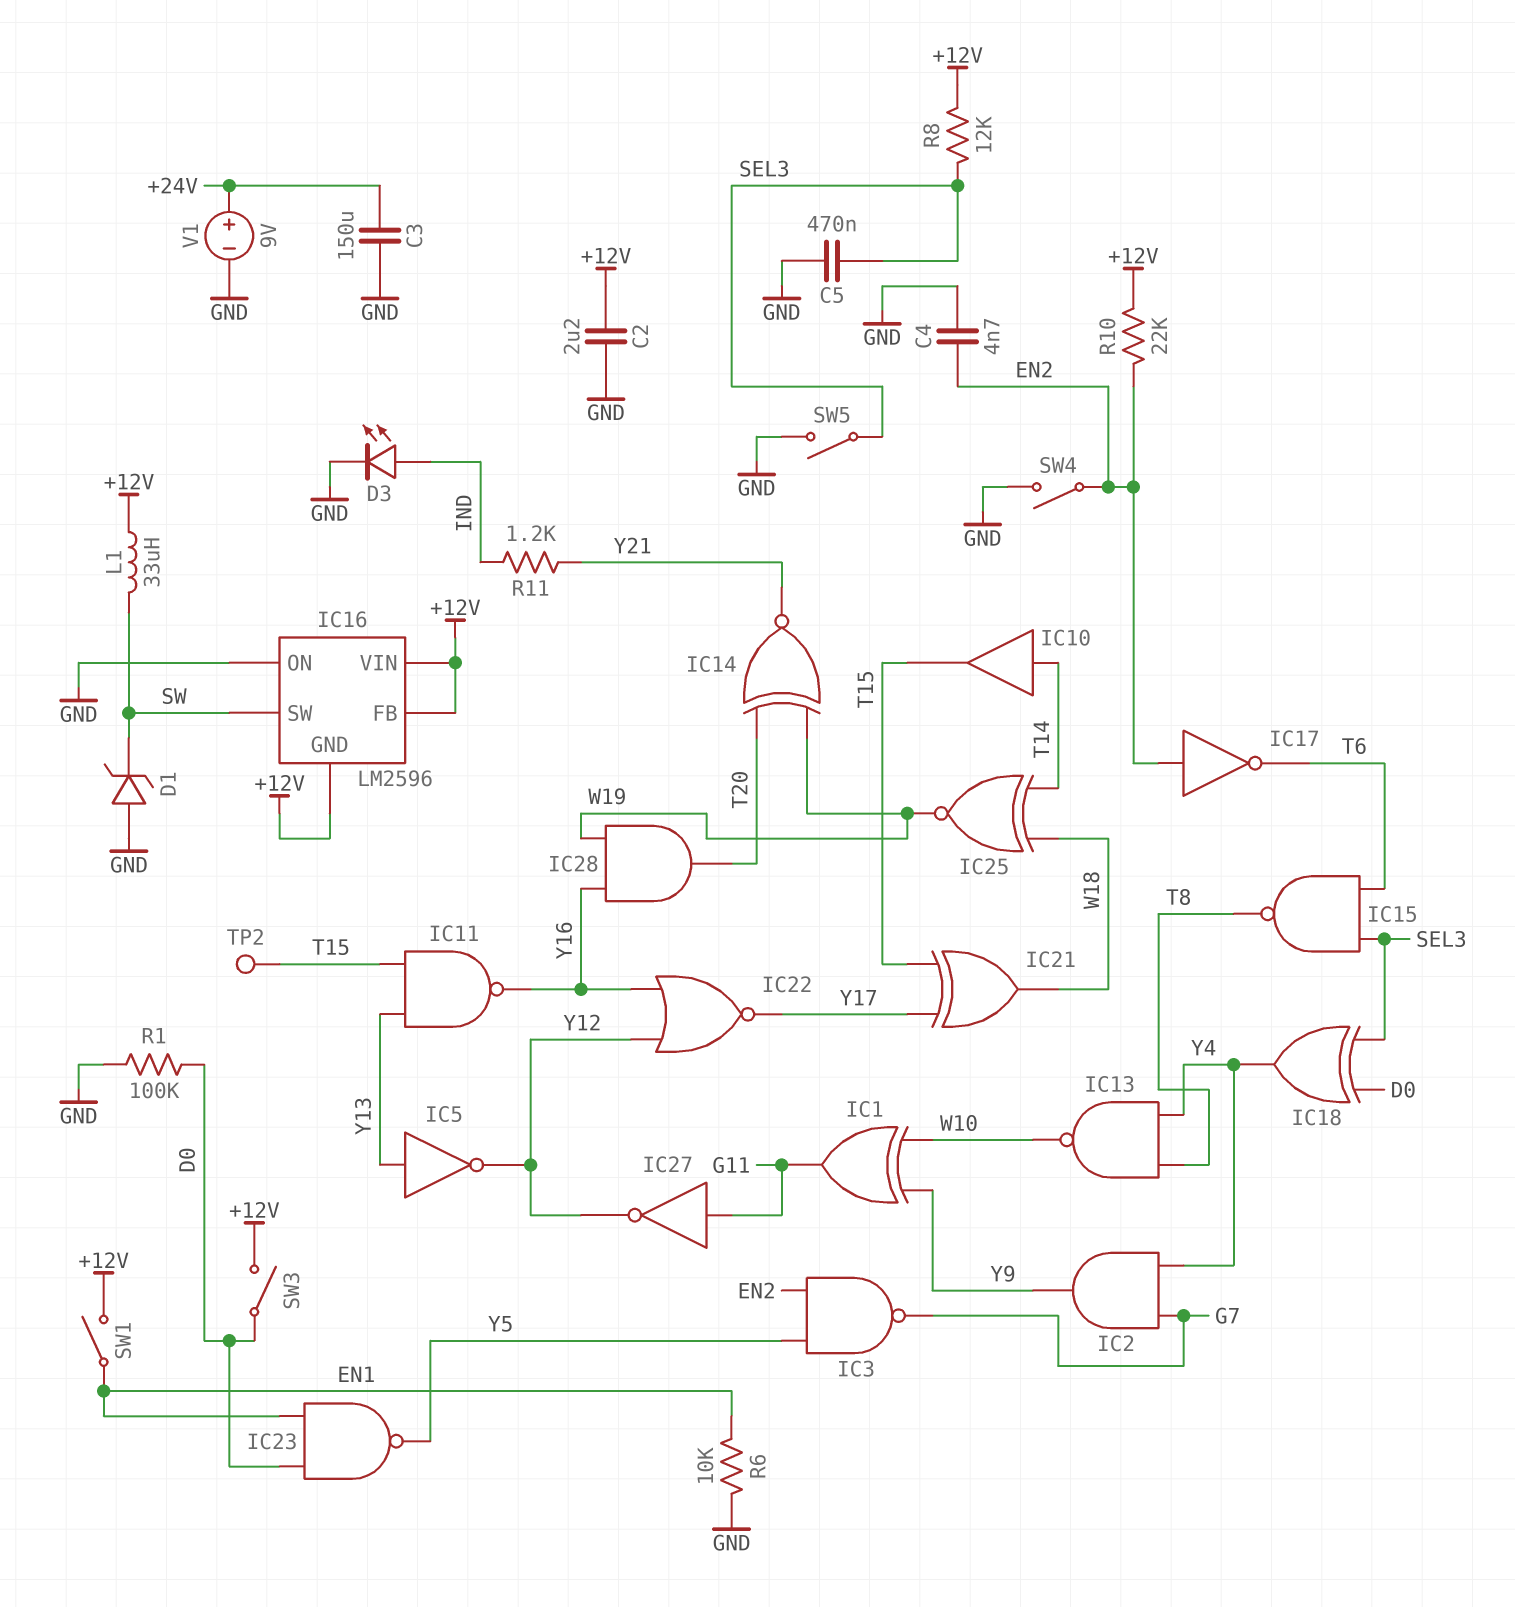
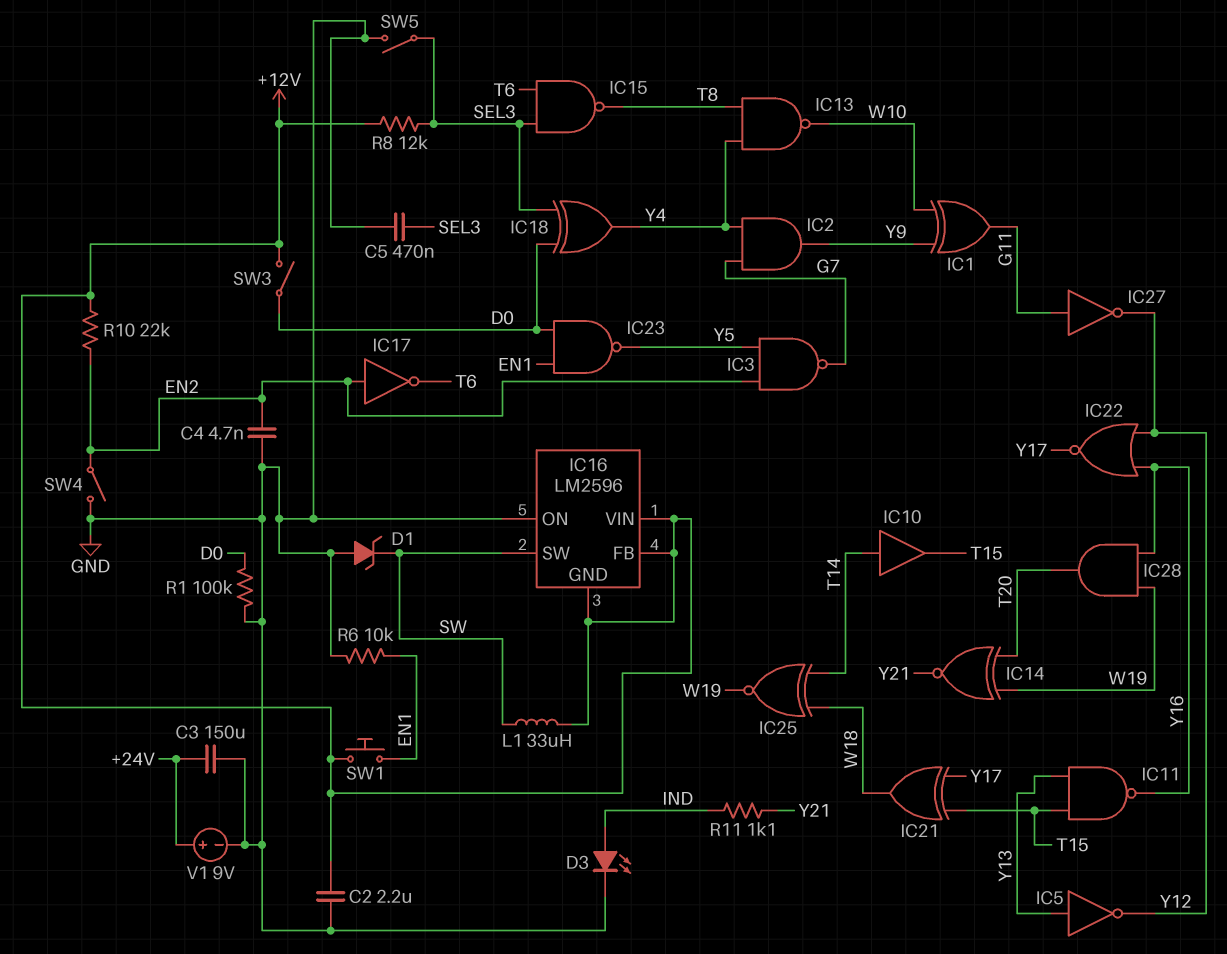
R11: 1.2k (IND, Y21) -> 1.1k (IND, Y21)
SW1: switch (+12V, EN1) -> button (+12V, EN1)
TP2: test point (T15) -> none

